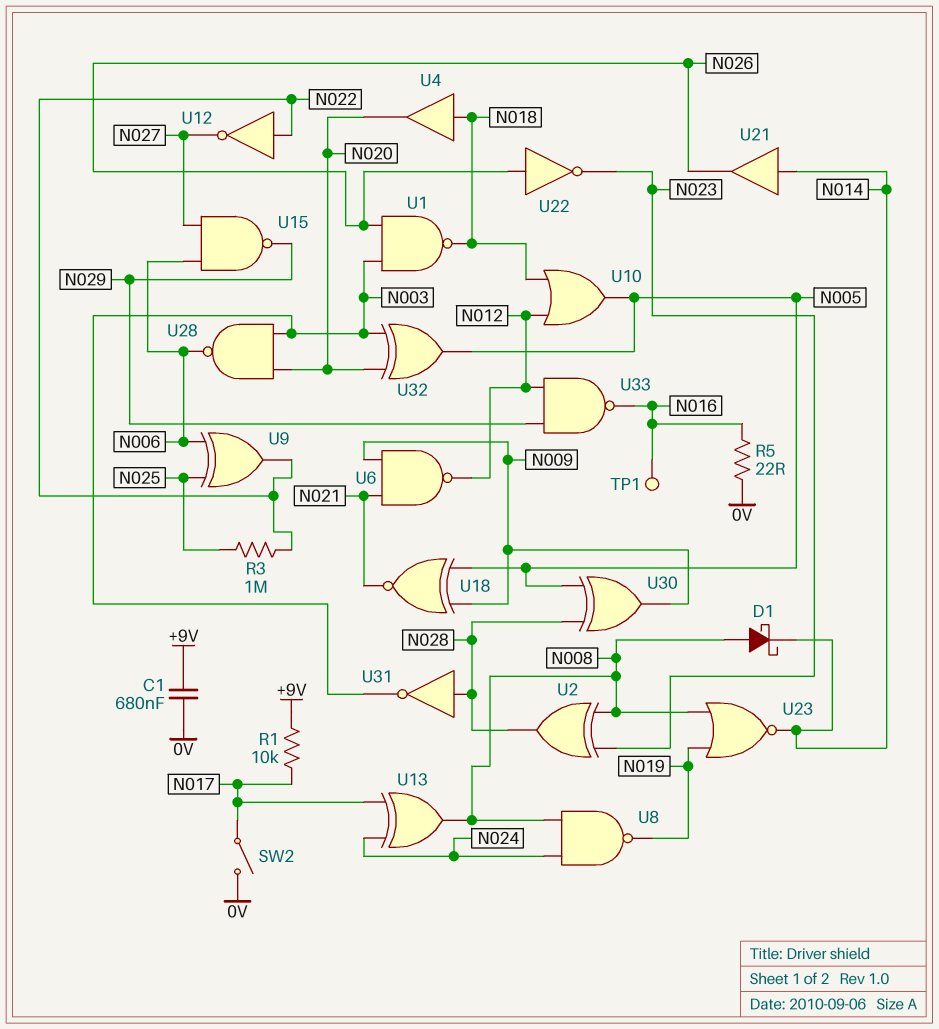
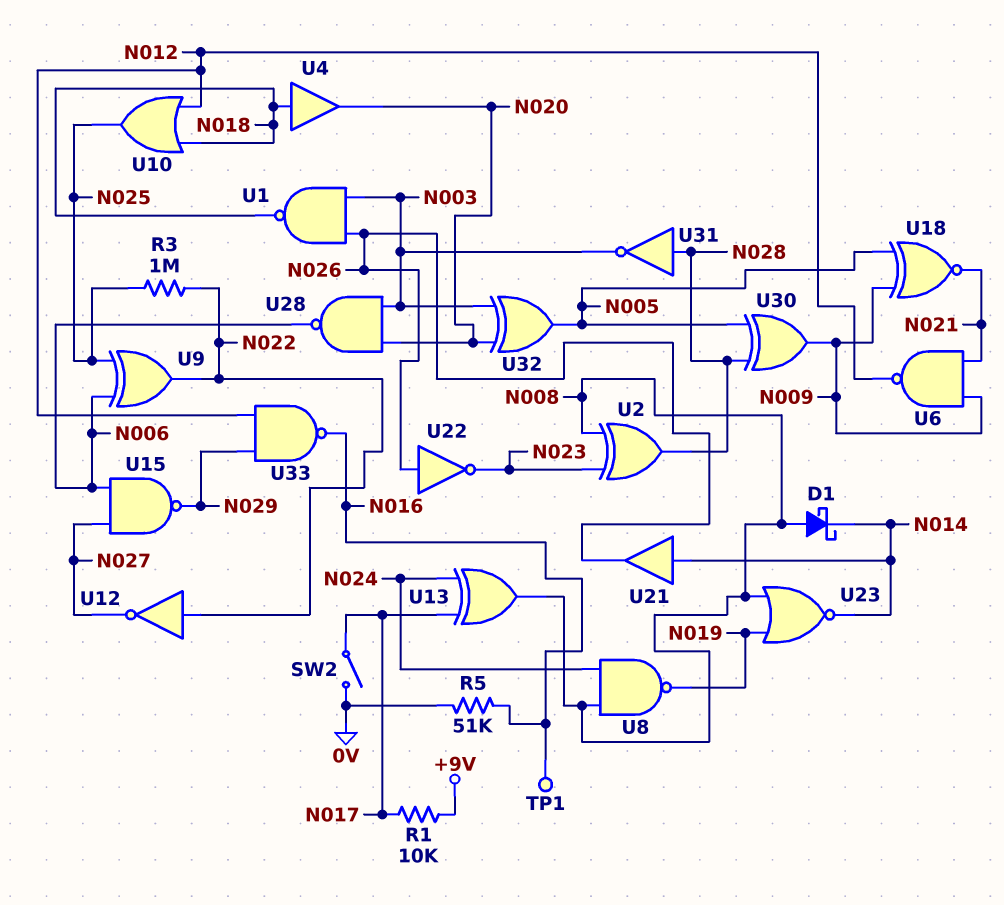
C1: 680nF (+9V, 0V) -> none
R5: 22 (0V, N016) -> 51k (0V, N016)
U10: OR (in N012, in N018, out N005) -> OR (in N012, in N018, out N025)

